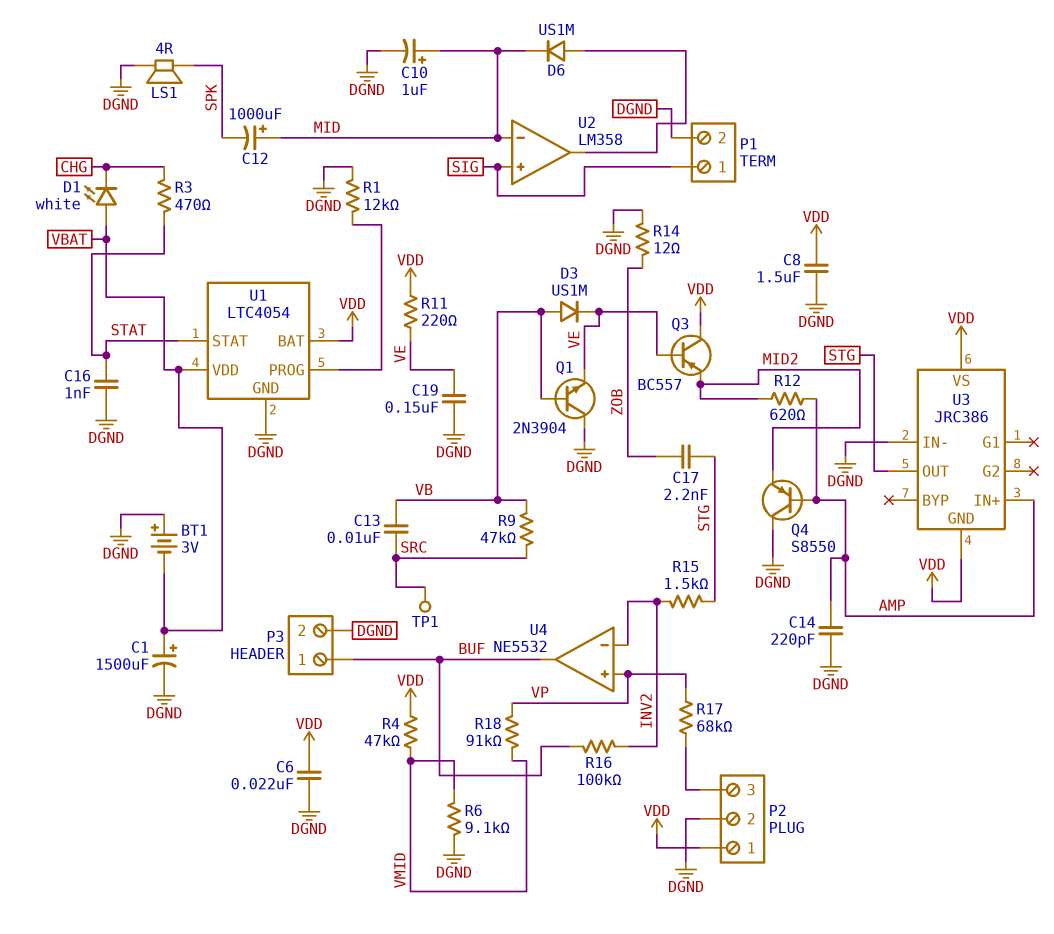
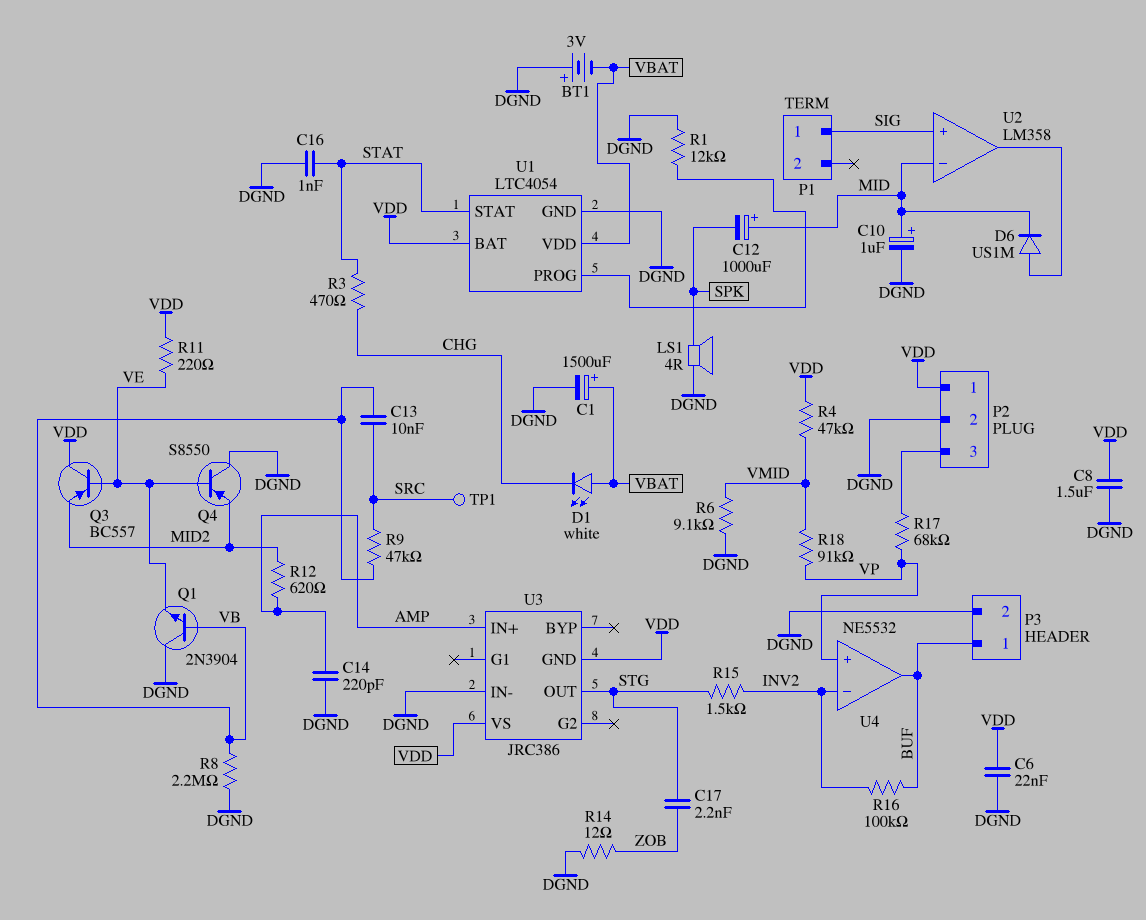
C19: 150nF (DGND, VE) -> none
D3: diode US1M (A VB, K VE) -> none
P1 pin 2: DGND -> none
Q4: PNP S8550 (B AMP, C DGND, E MID2) -> PNP S8550 (B VE, C DGND, E MID2)
R8: none -> 2.2M (DGND, VB)

